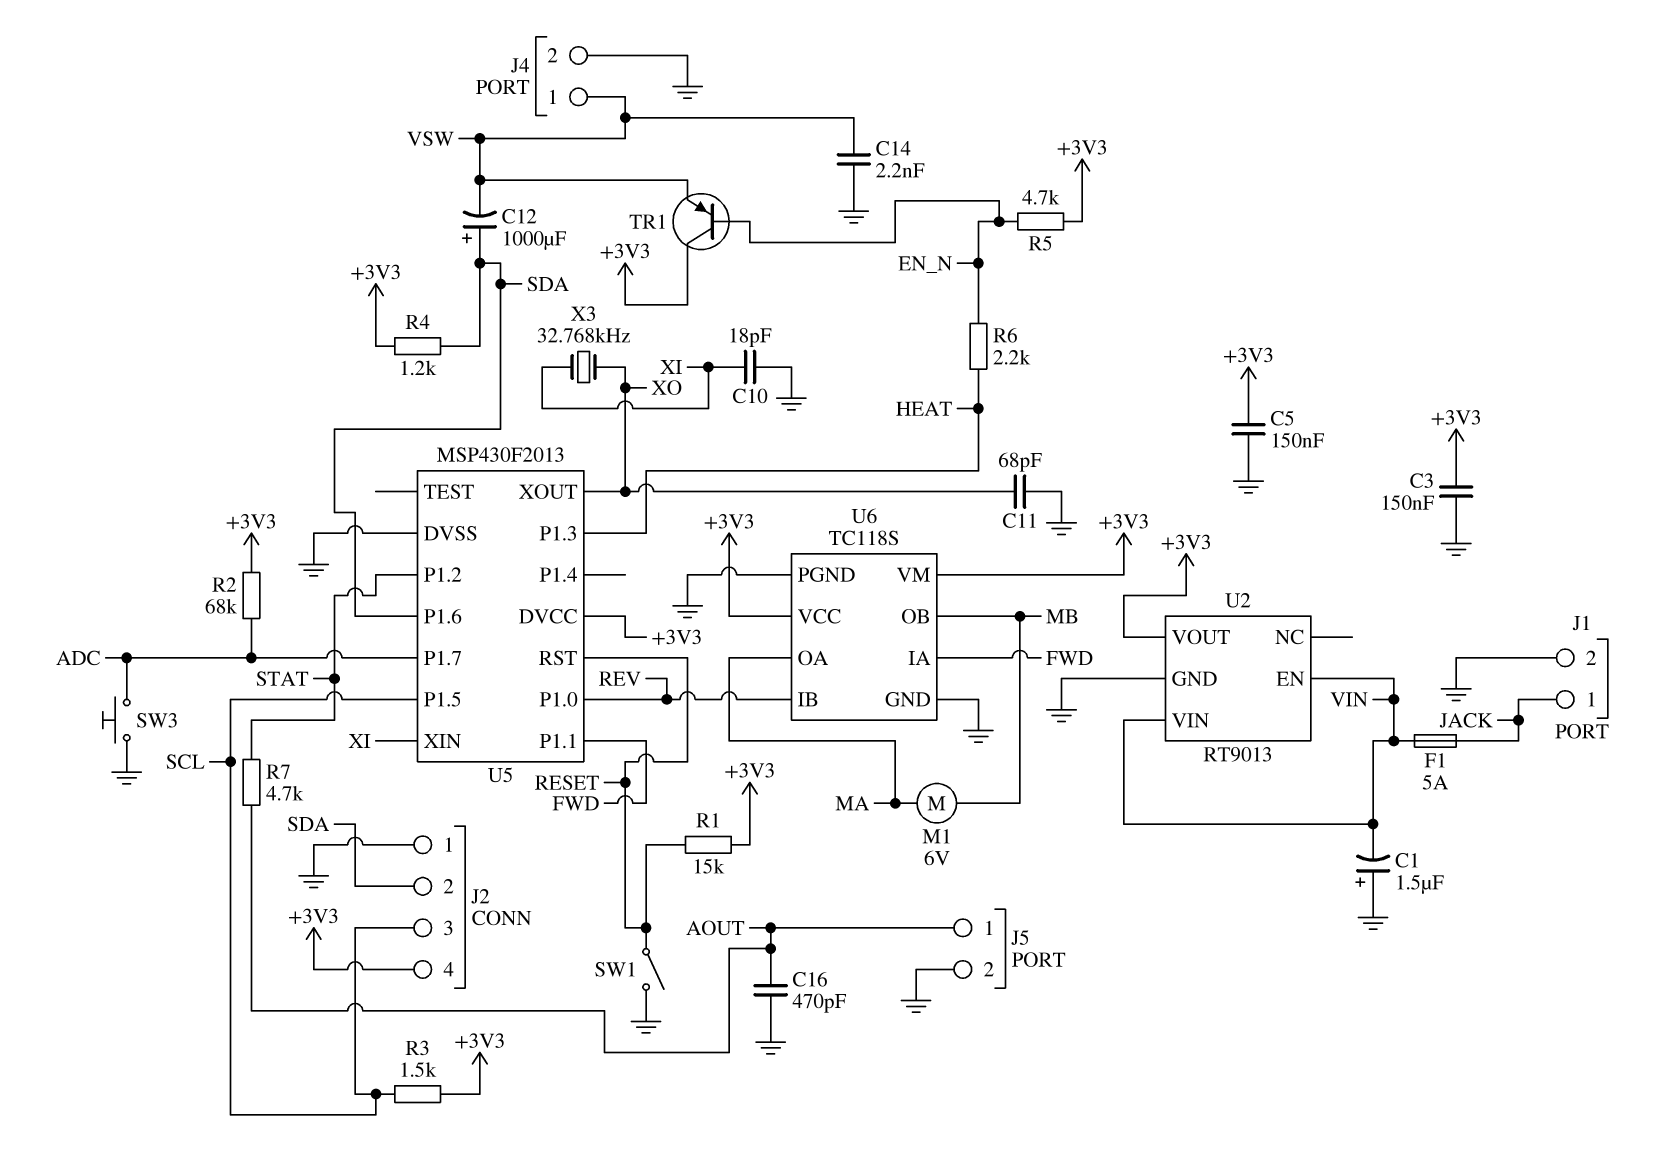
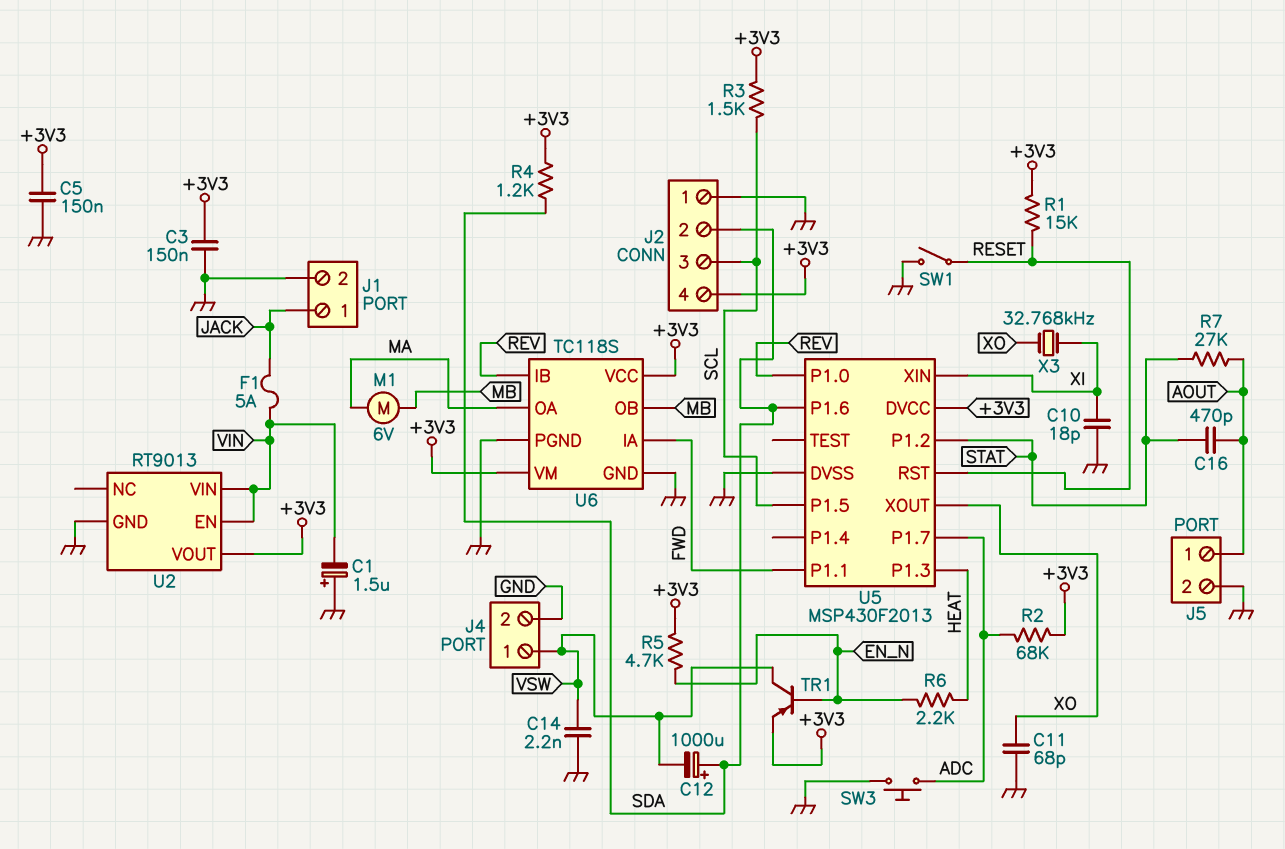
C16: 470pF (AOUT, GND) -> 470pF (AOUT, STAT)
R7: 4.7k (AOUT, STAT) -> 27k (AOUT, STAT)
TR1: PNP (B EN_N, C +3V3, E VSW) -> PNP (B EN_N, C VSW, E +3V3)

